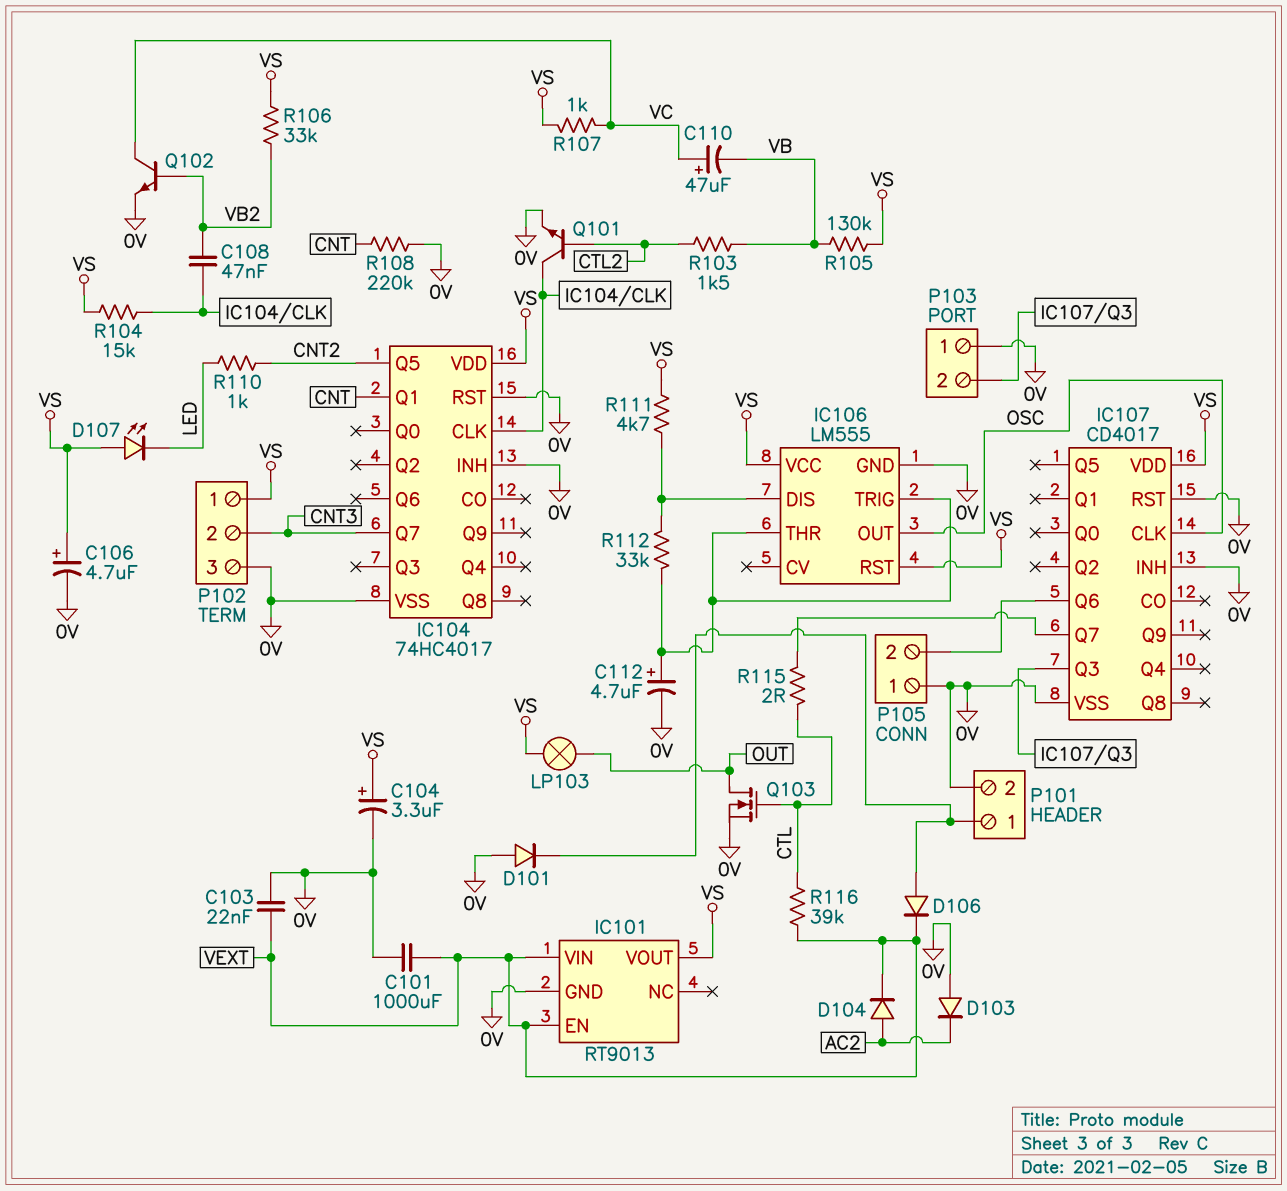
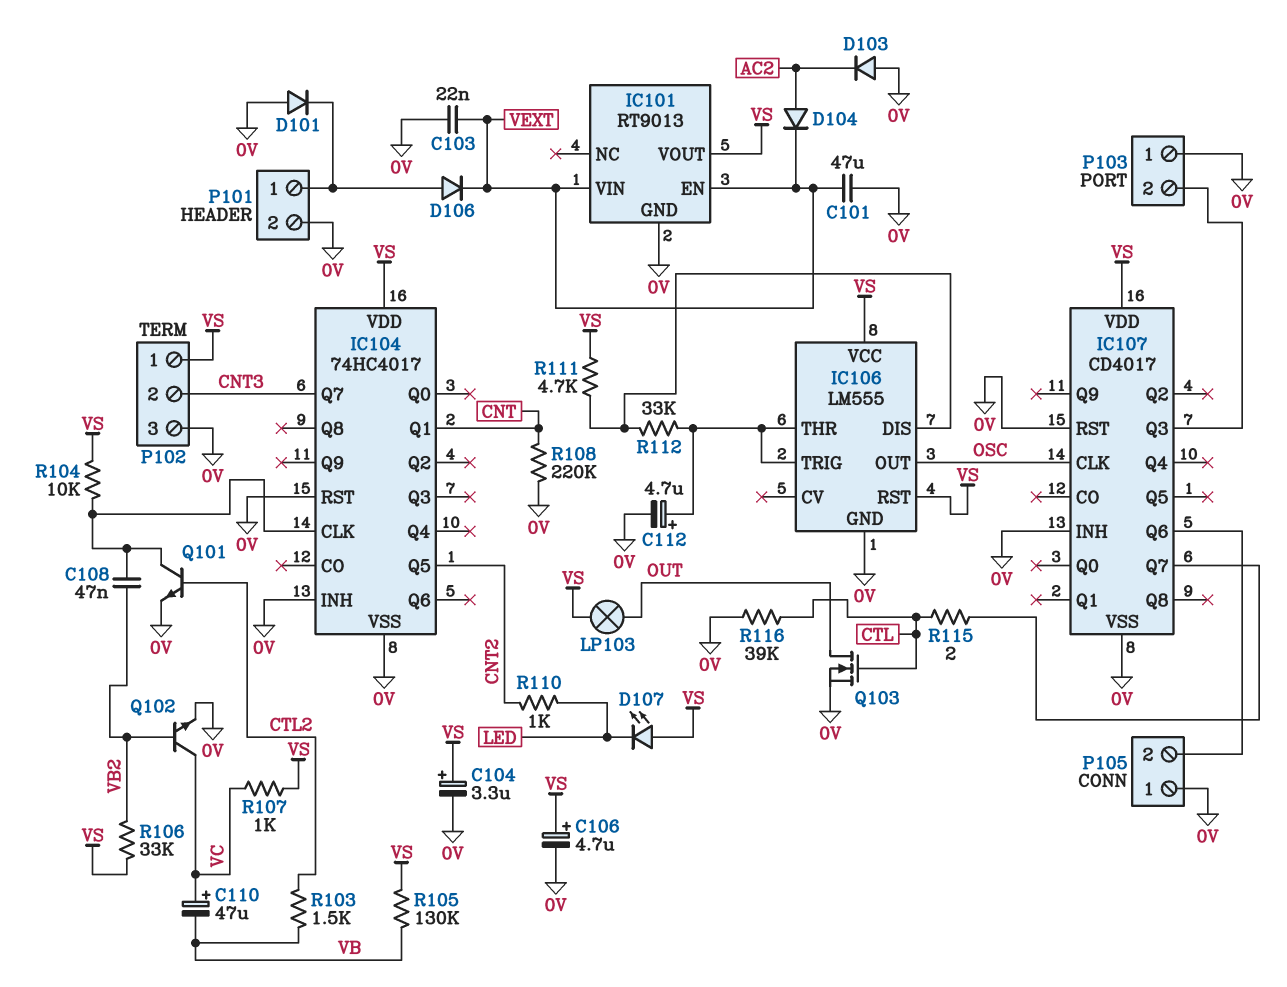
C101: 1000uF (0V, VEXT) -> 47uF (0V, VEXT)
R104: 15k (IC104/CLK, VS) -> 10k (IC104/CLK, VS)
R116: 39k (CTL, VEXT) -> 39k (0V, CTL)

